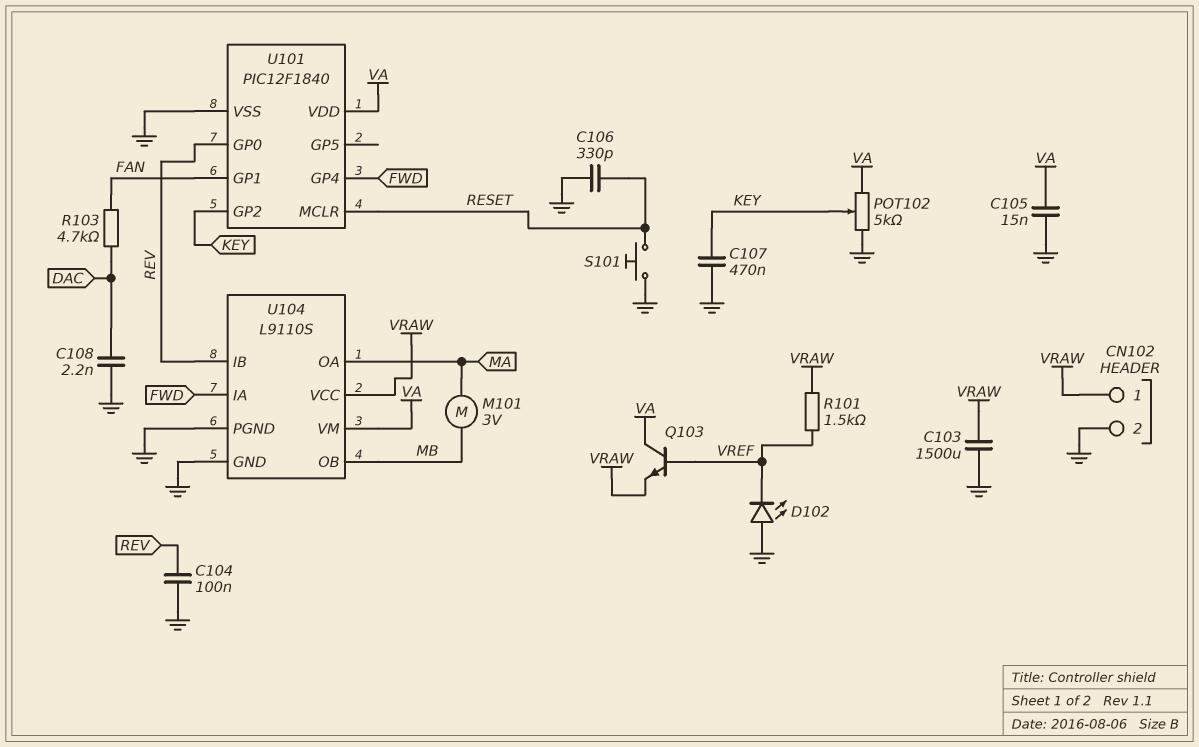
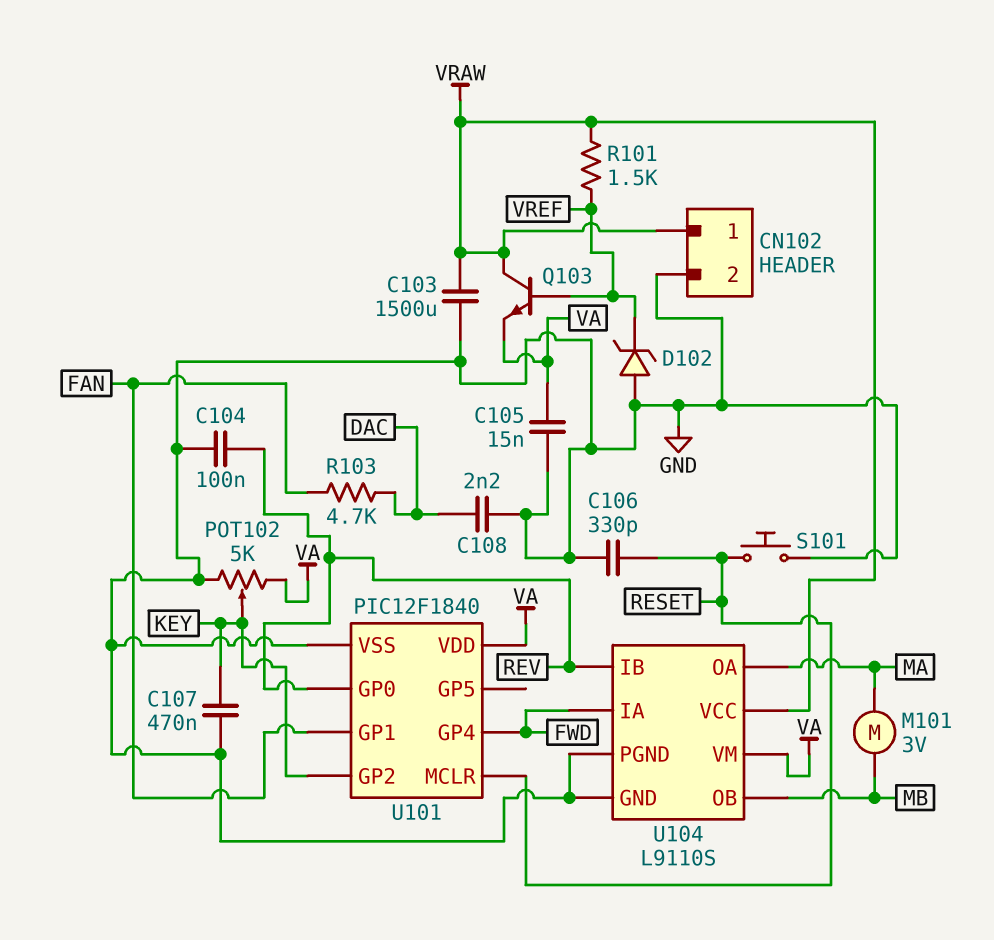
D102: LED (A GND, K VREF) -> zener (A GND, K VREF)
Q103: NPN (B VREF, C VA, E VRAW) -> NPN (B VREF, C VRAW, E VA)

